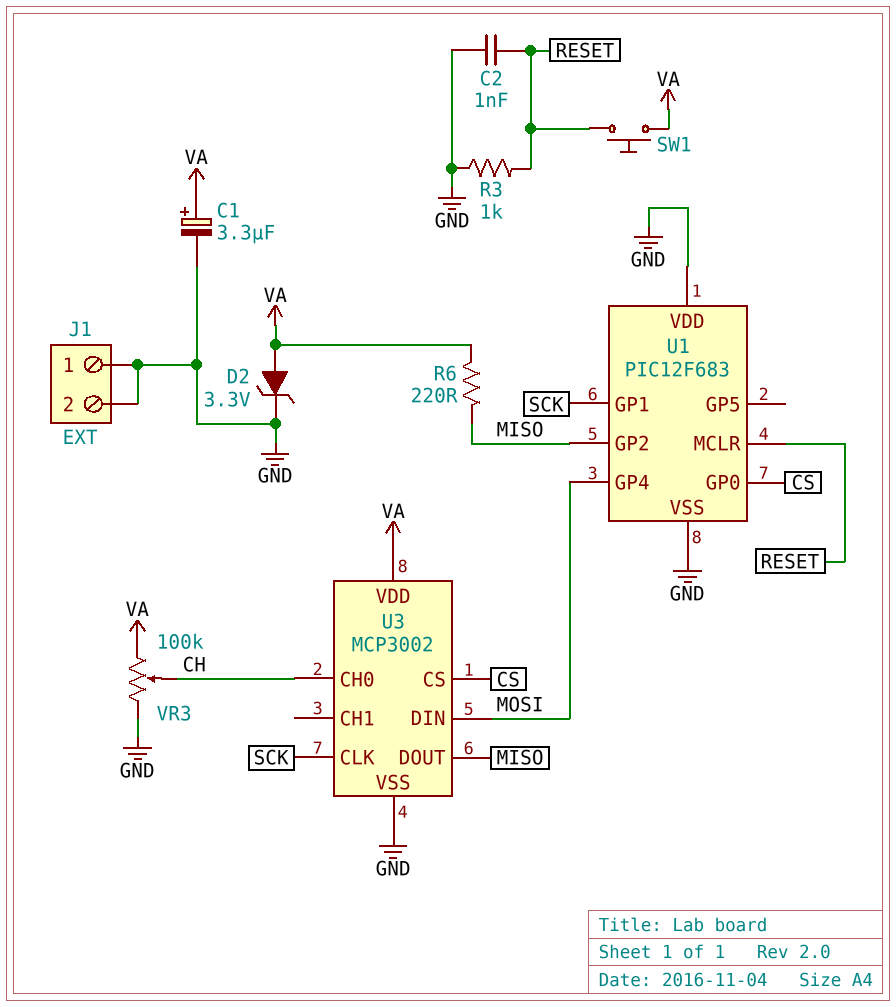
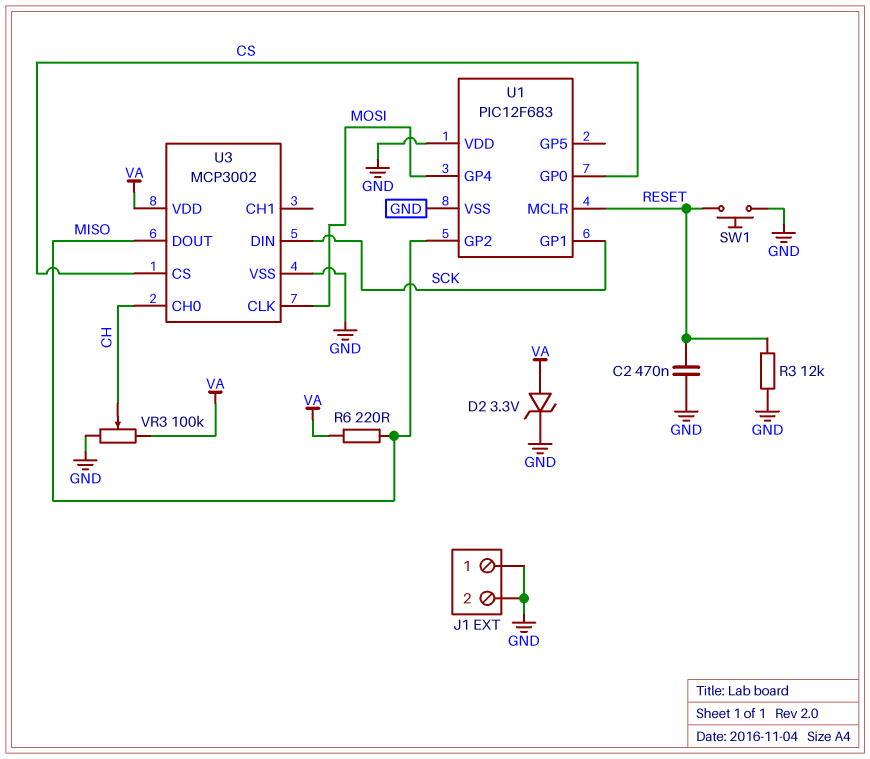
C1: 3.3uF (plus VA, minus GND) -> none
C2: 1nF (GND, RESET) -> 470nF (GND, RESET)
R3: 1k (GND, RESET) -> 12k (GND, RESET)
SW1: button (RESET, VA) -> button (GND, RESET)
U3 pin CLK: SCK -> MOSI
U3 pin DIN: MOSI -> SCK

